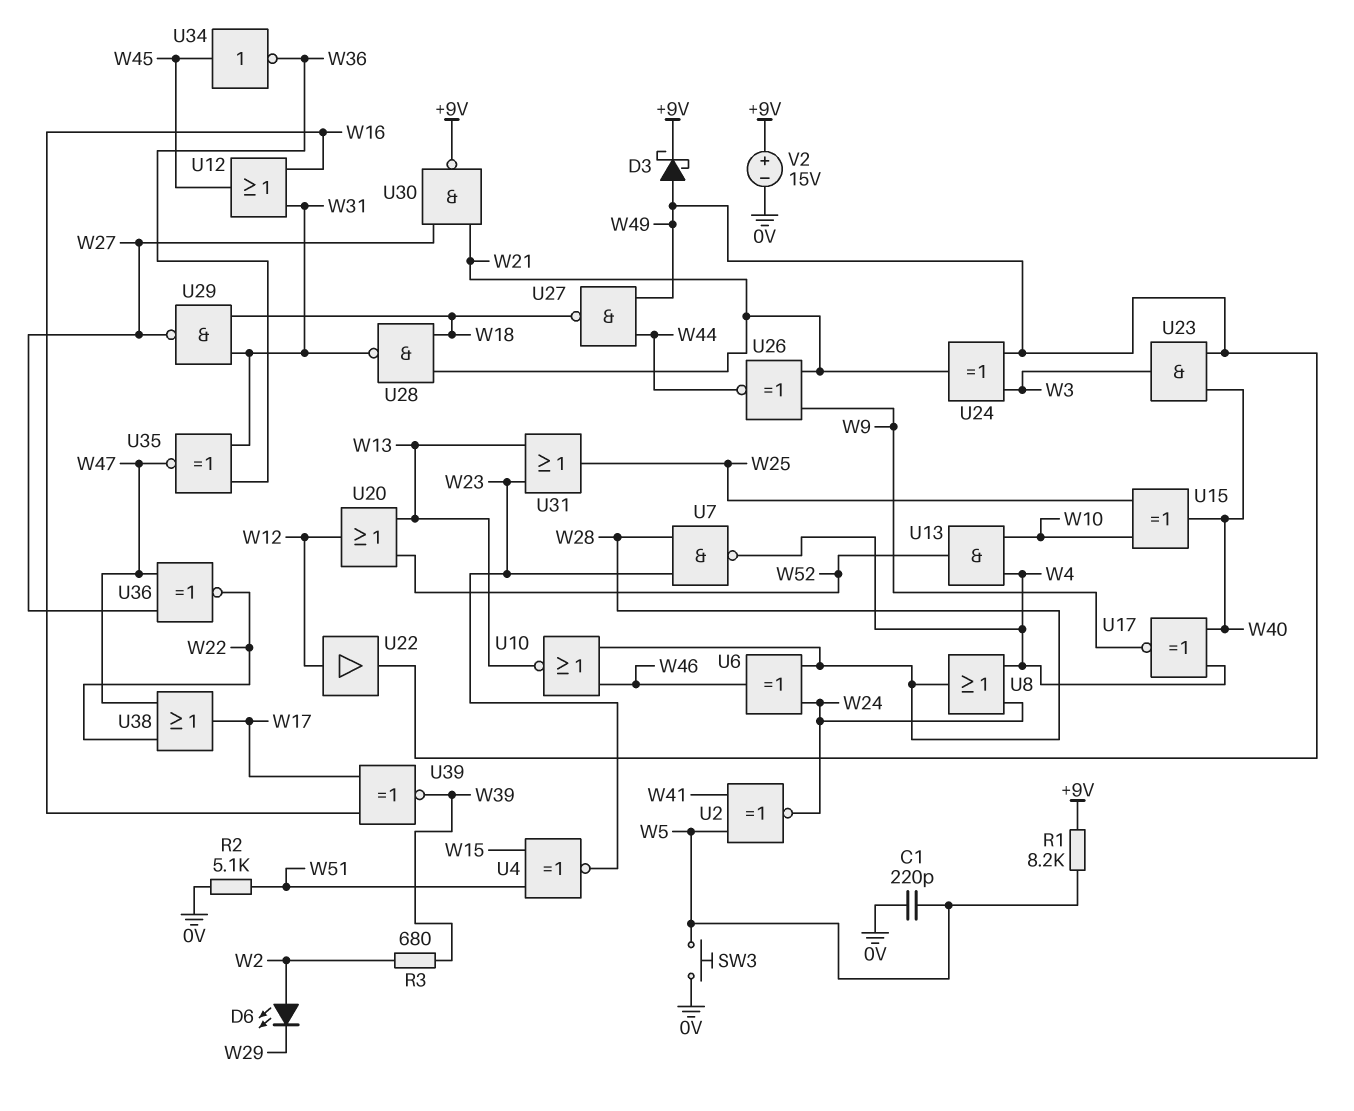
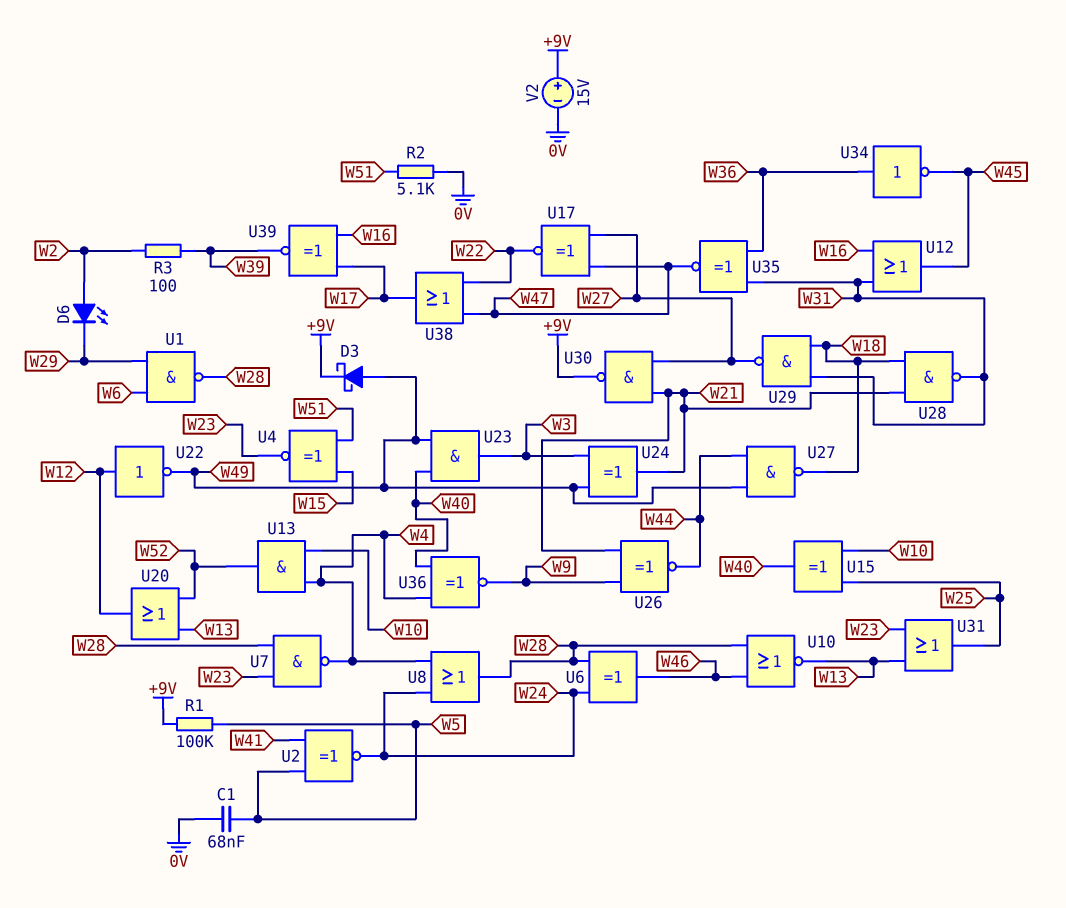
C1: 220pF (0V, W5) -> 68nF (0V, W5)
R1: 8.2k (+9V, W5) -> 100k (+9V, W5)
R3: 680 (W2, W39) -> 100 (W2, W39)
SW3: button (0V, W5) -> none
U1: none -> NAND (in W6, in W29, out W28)
U17: XNOR (in W4, in W40, out W9) -> XNOR (in W27, in W47, out W22)
U22: buffer (in W12, out W49) -> NOT (in W12, out W49)
U34: NOT (in W45, out W36) -> NOT (in W36, out W45)
U36: XNOR (in W27, in W47, out W22) -> XNOR (in W4, in W40, out W9)

